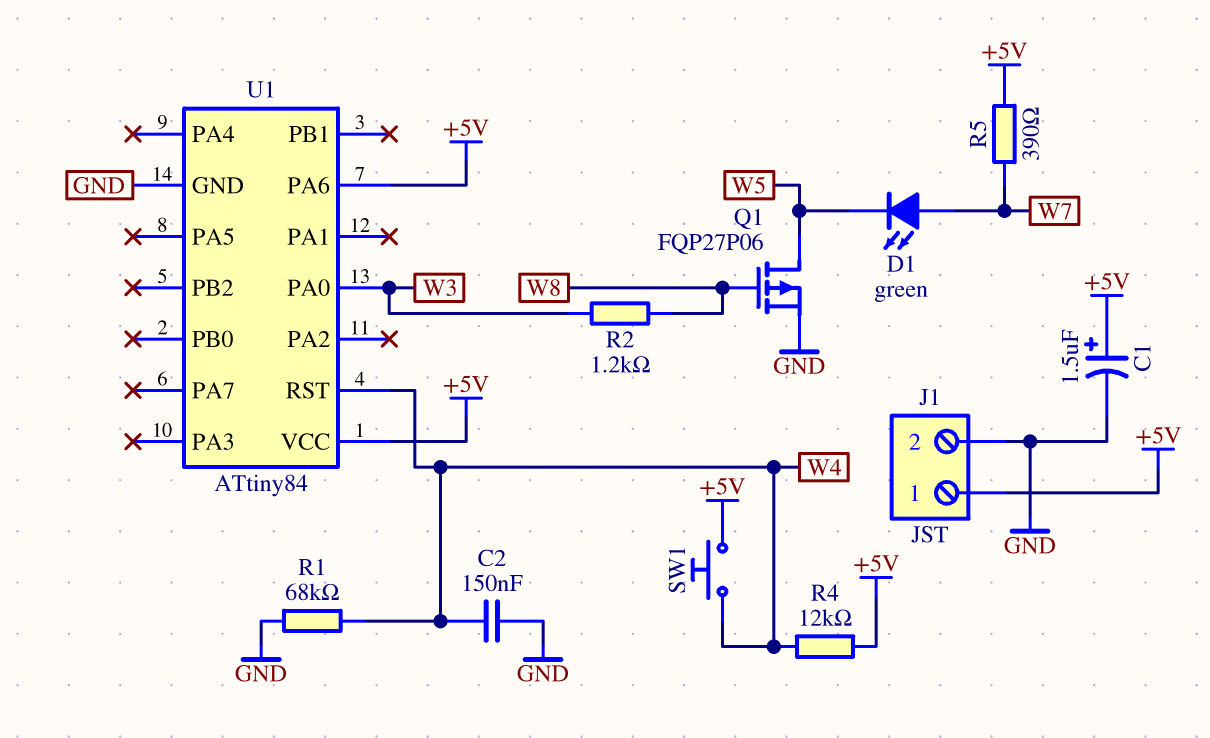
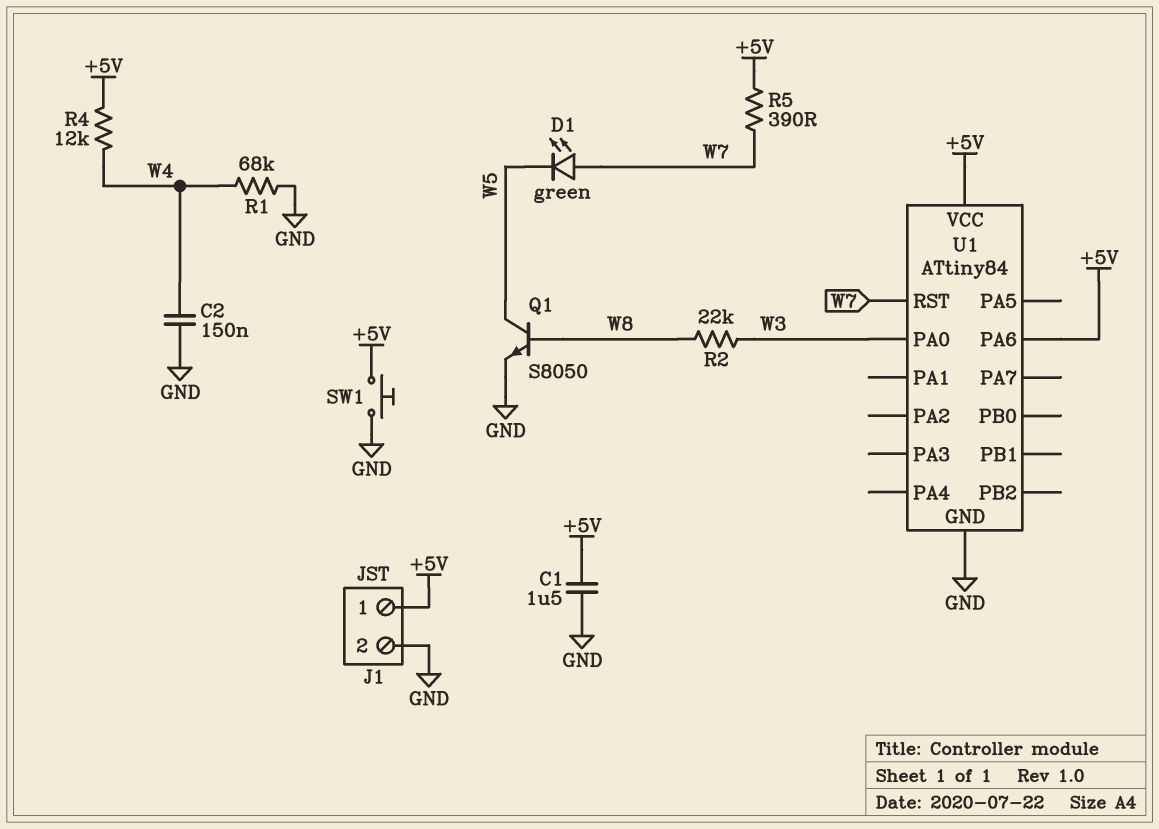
C1: 1.5uF (plus +5V, minus GND) -> 1.5uF (+5V, GND)
Q1: PMOS FQP27P06 (G W8, D W5, S GND) -> NPN S8050 (B W8, C W5, E GND)
R2: 1.2k (W3, W8) -> 22k (W3, W8)
SW1: button (+5V, W4) -> button (+5V, GND)
U1 pin RST: W4 -> W7

